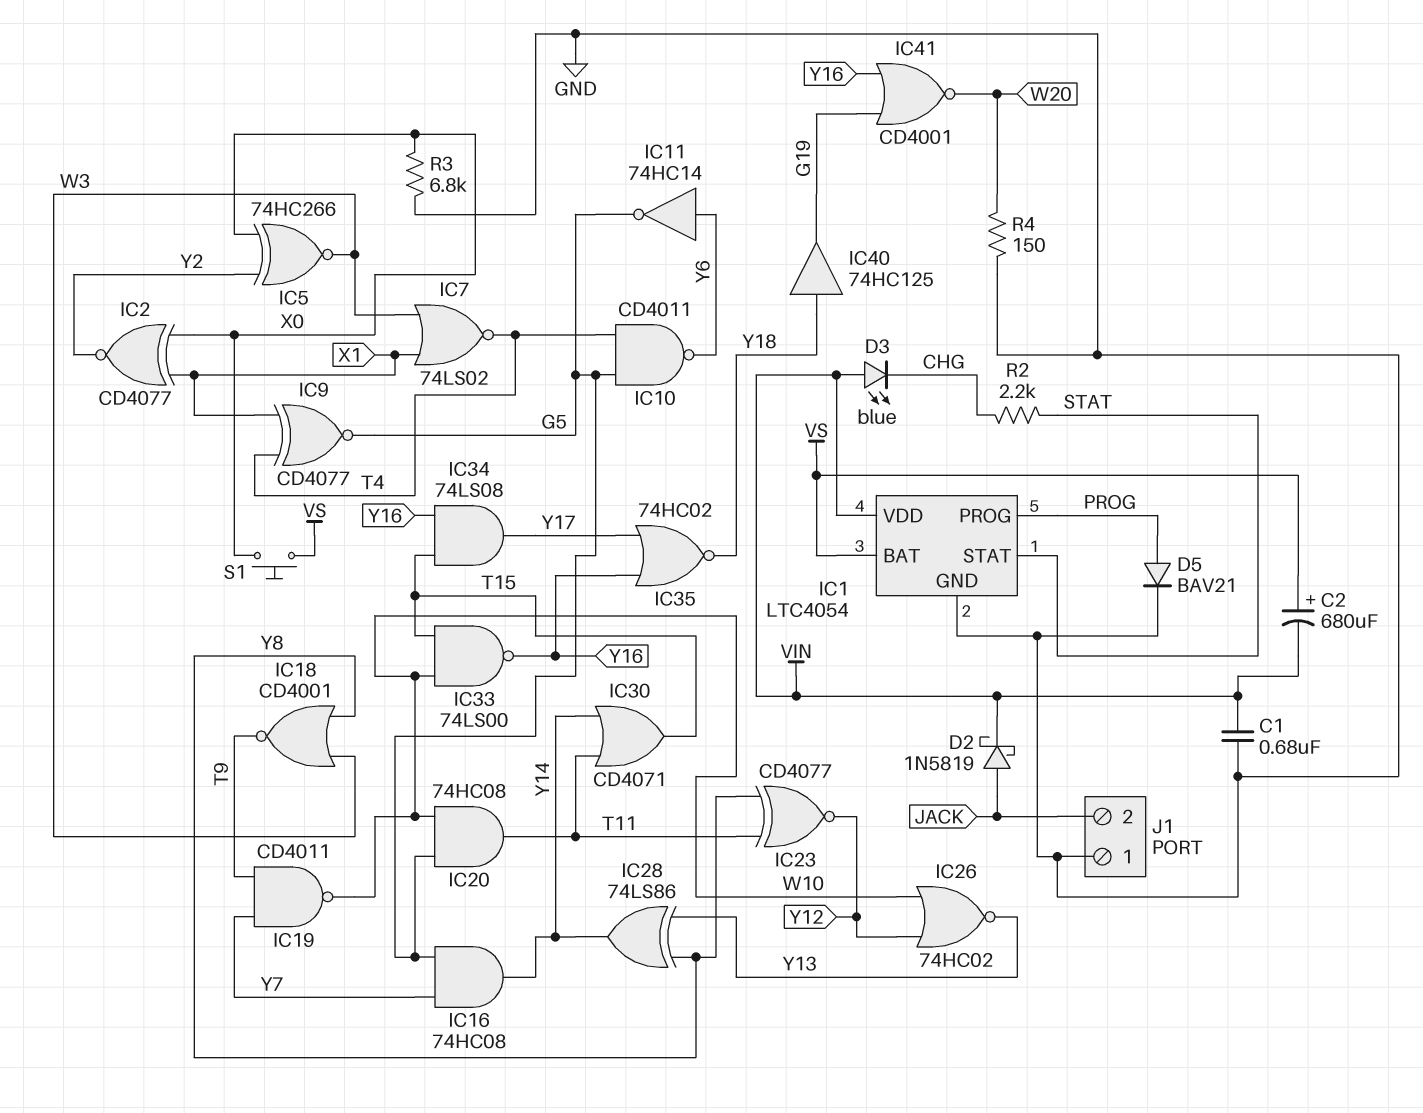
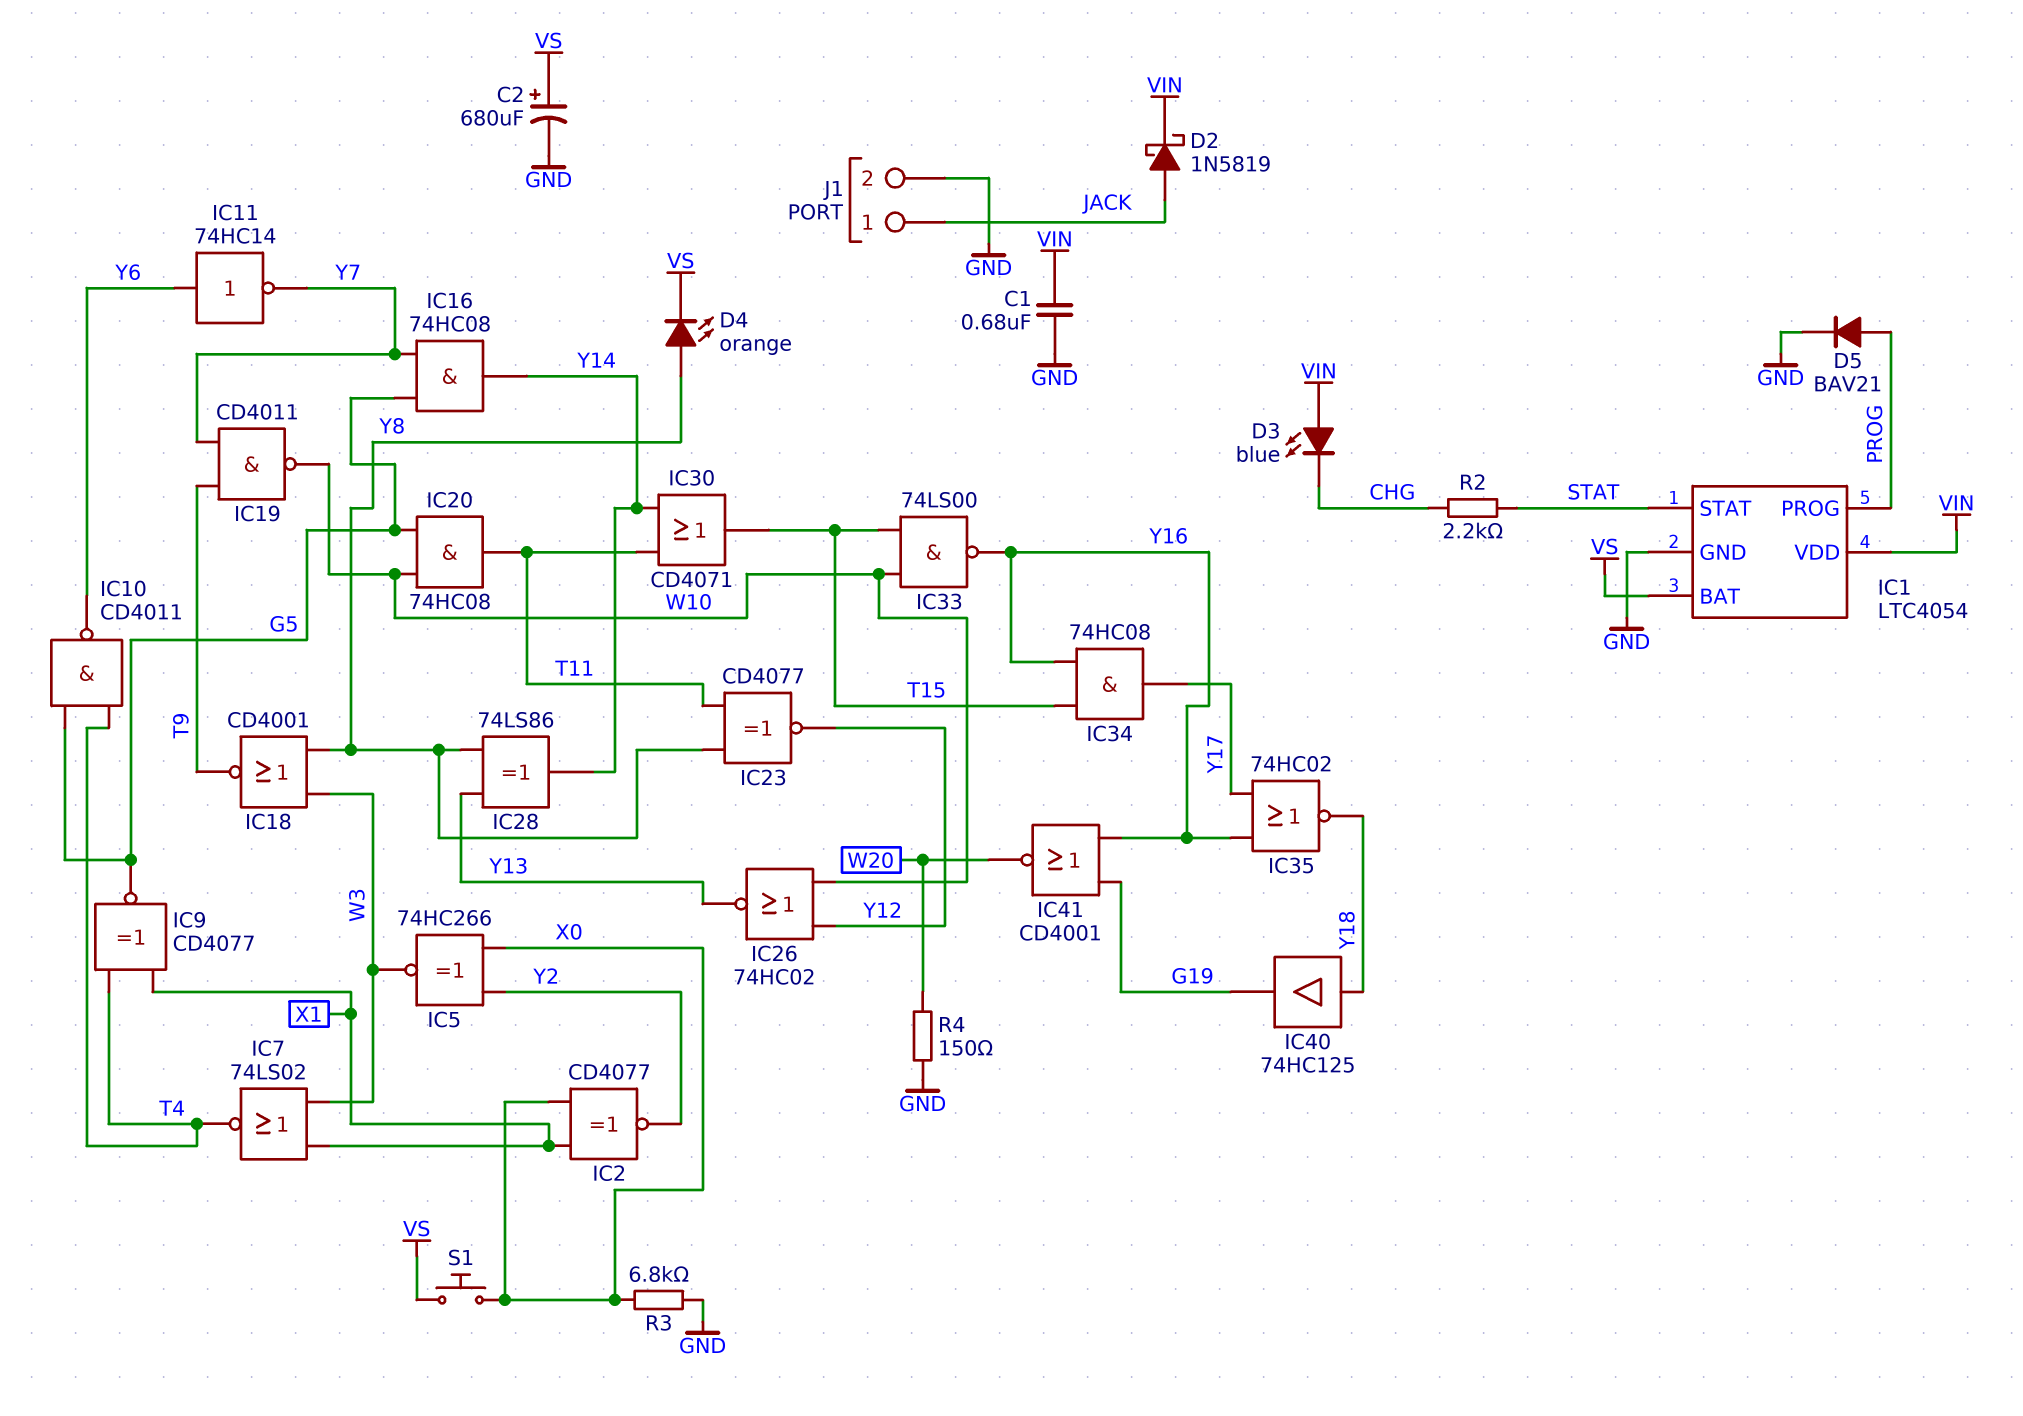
C2: 680uF (plus VS, minus VIN) -> 680uF (plus VS, minus GND)
D4: none -> LED orange (A Y8, K VS)
IC11: NOT 74HC14 (in Y6, out G5) -> NOT 74HC14 (in Y6, out Y7)
IC34: AND 74LS08 (in T15, in Y16, out Y17) -> AND 74HC08 (in T15, in Y16, out Y17)
J1 pin 1: GND -> JACK
J1 pin 2: JACK -> GND

